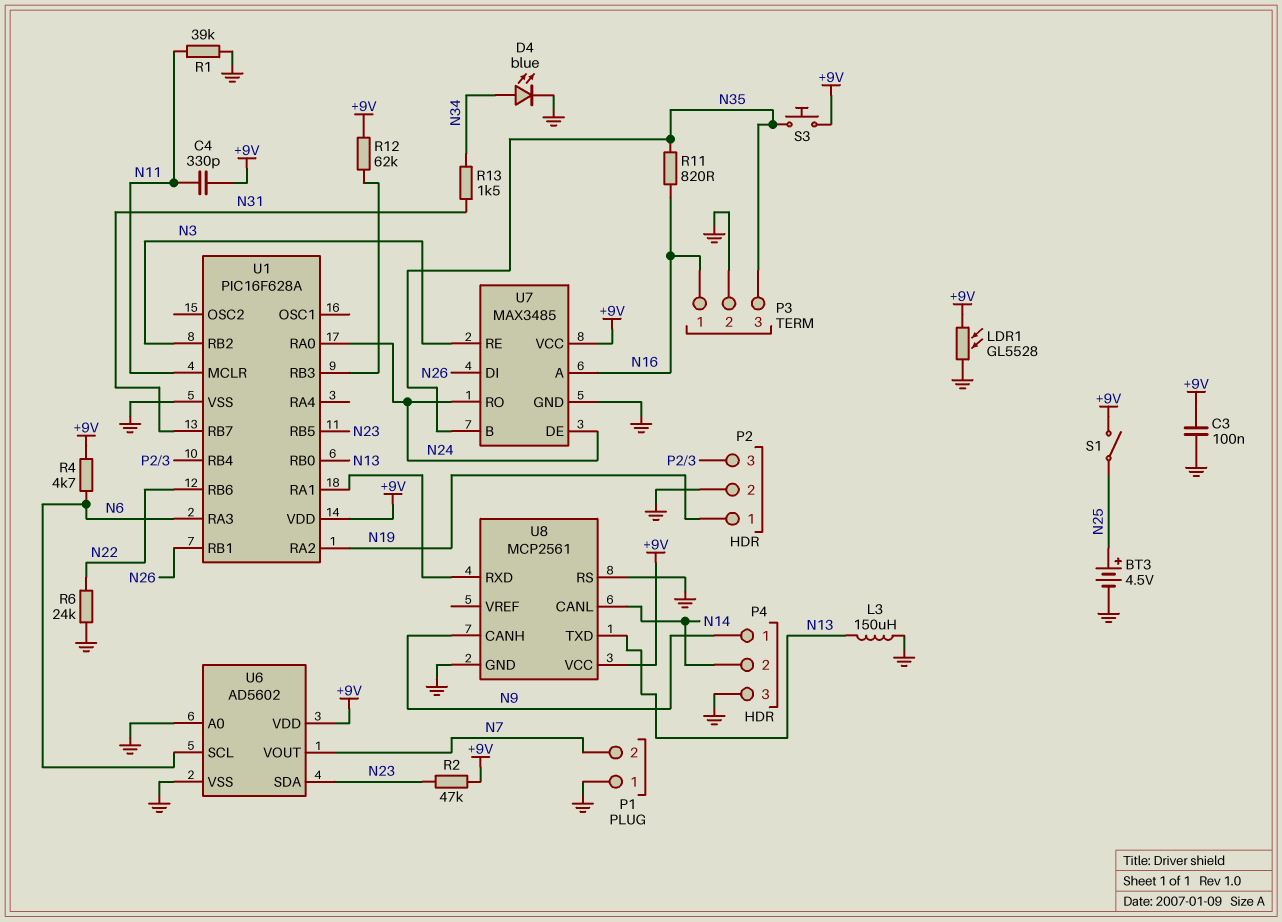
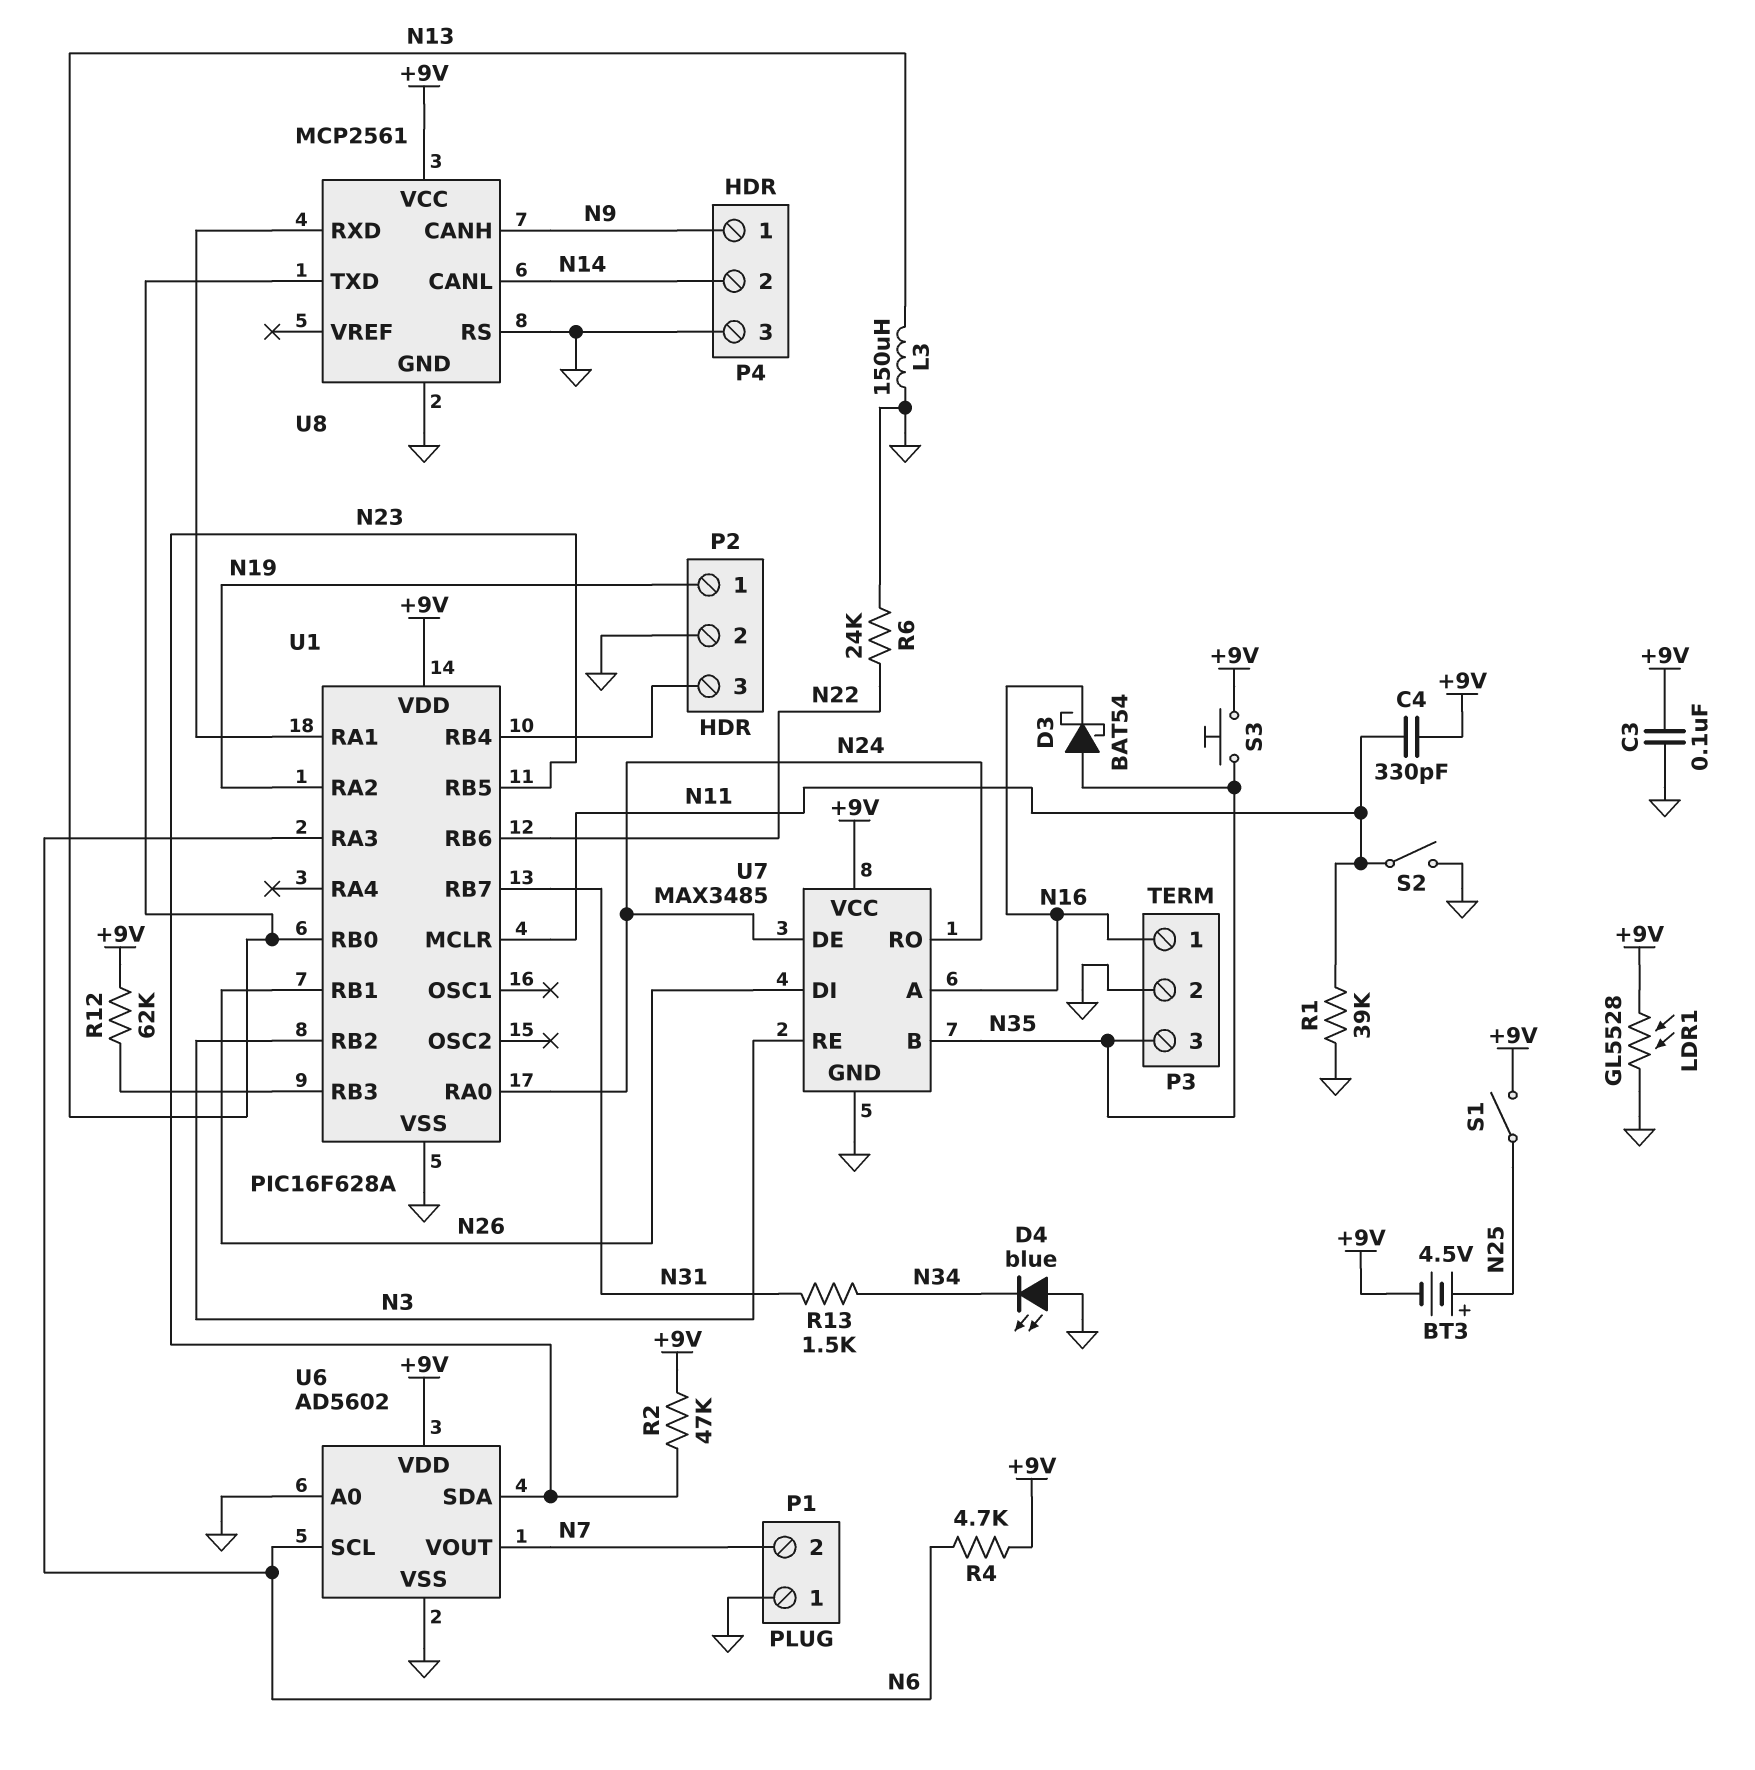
BT3: 4.5V (plus N25, minus GND) -> 4.5V (plus N25, minus +9V)
D3: none -> schottky BAT54 (A N35, K N16)
D4: LED blue (A N34, K GND) -> LED blue (A GND, K N34)
R11: 820 (N16, N35) -> none
S2: none -> switch (GND, N11)

